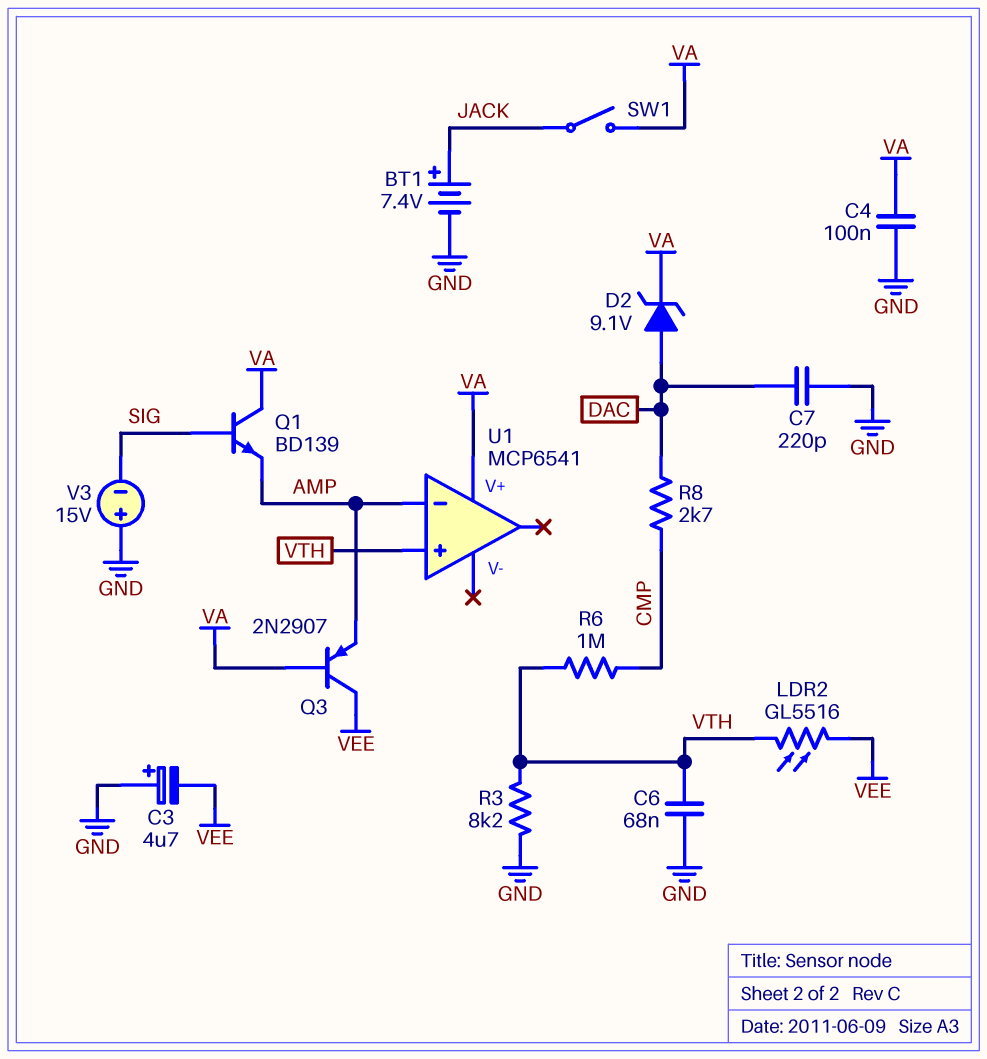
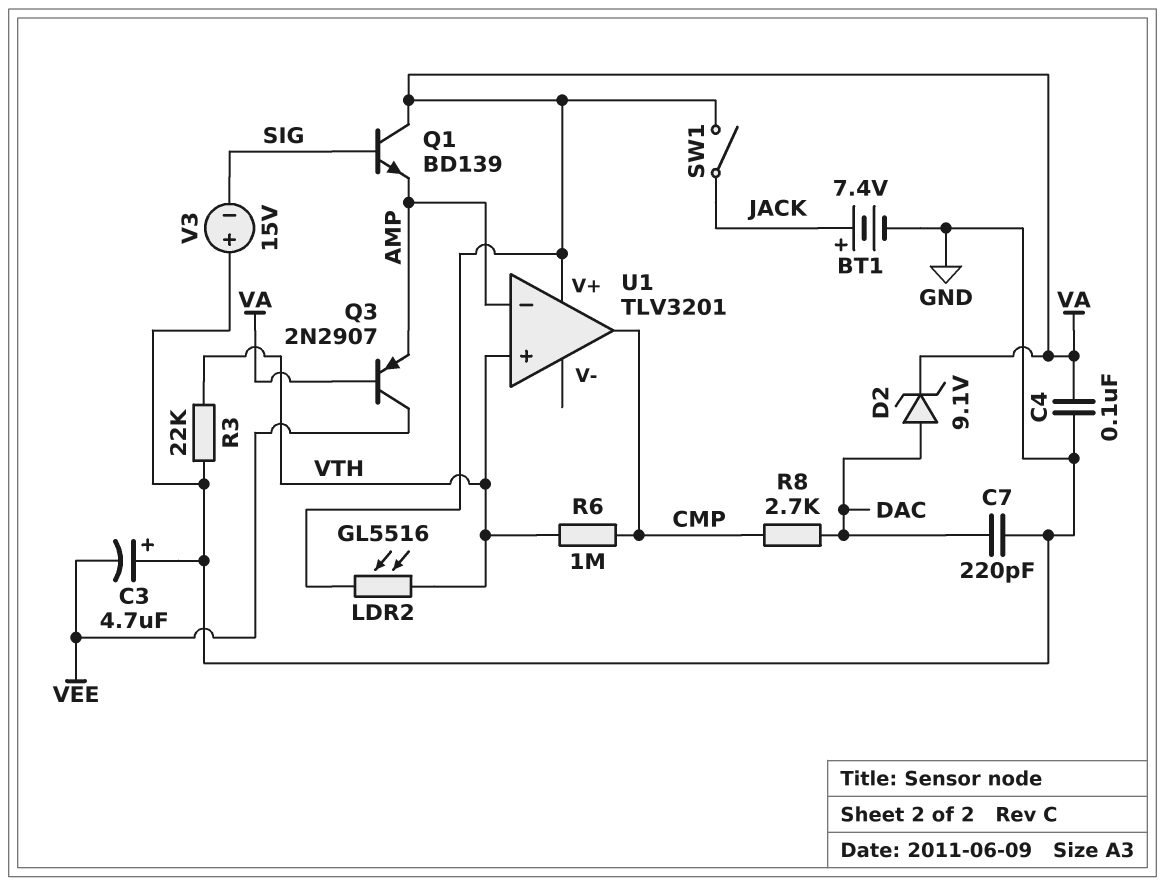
C6: 68nF (GND, VTH) -> none
LDR2: GL5516 (VEE, VTH) -> GL5516 (VA, VTH)
R3: 8.2k (GND, VTH) -> 22k (GND, VTH)
U1: MCP6541 -> TLV3201
U1 pin out: none -> CMP

